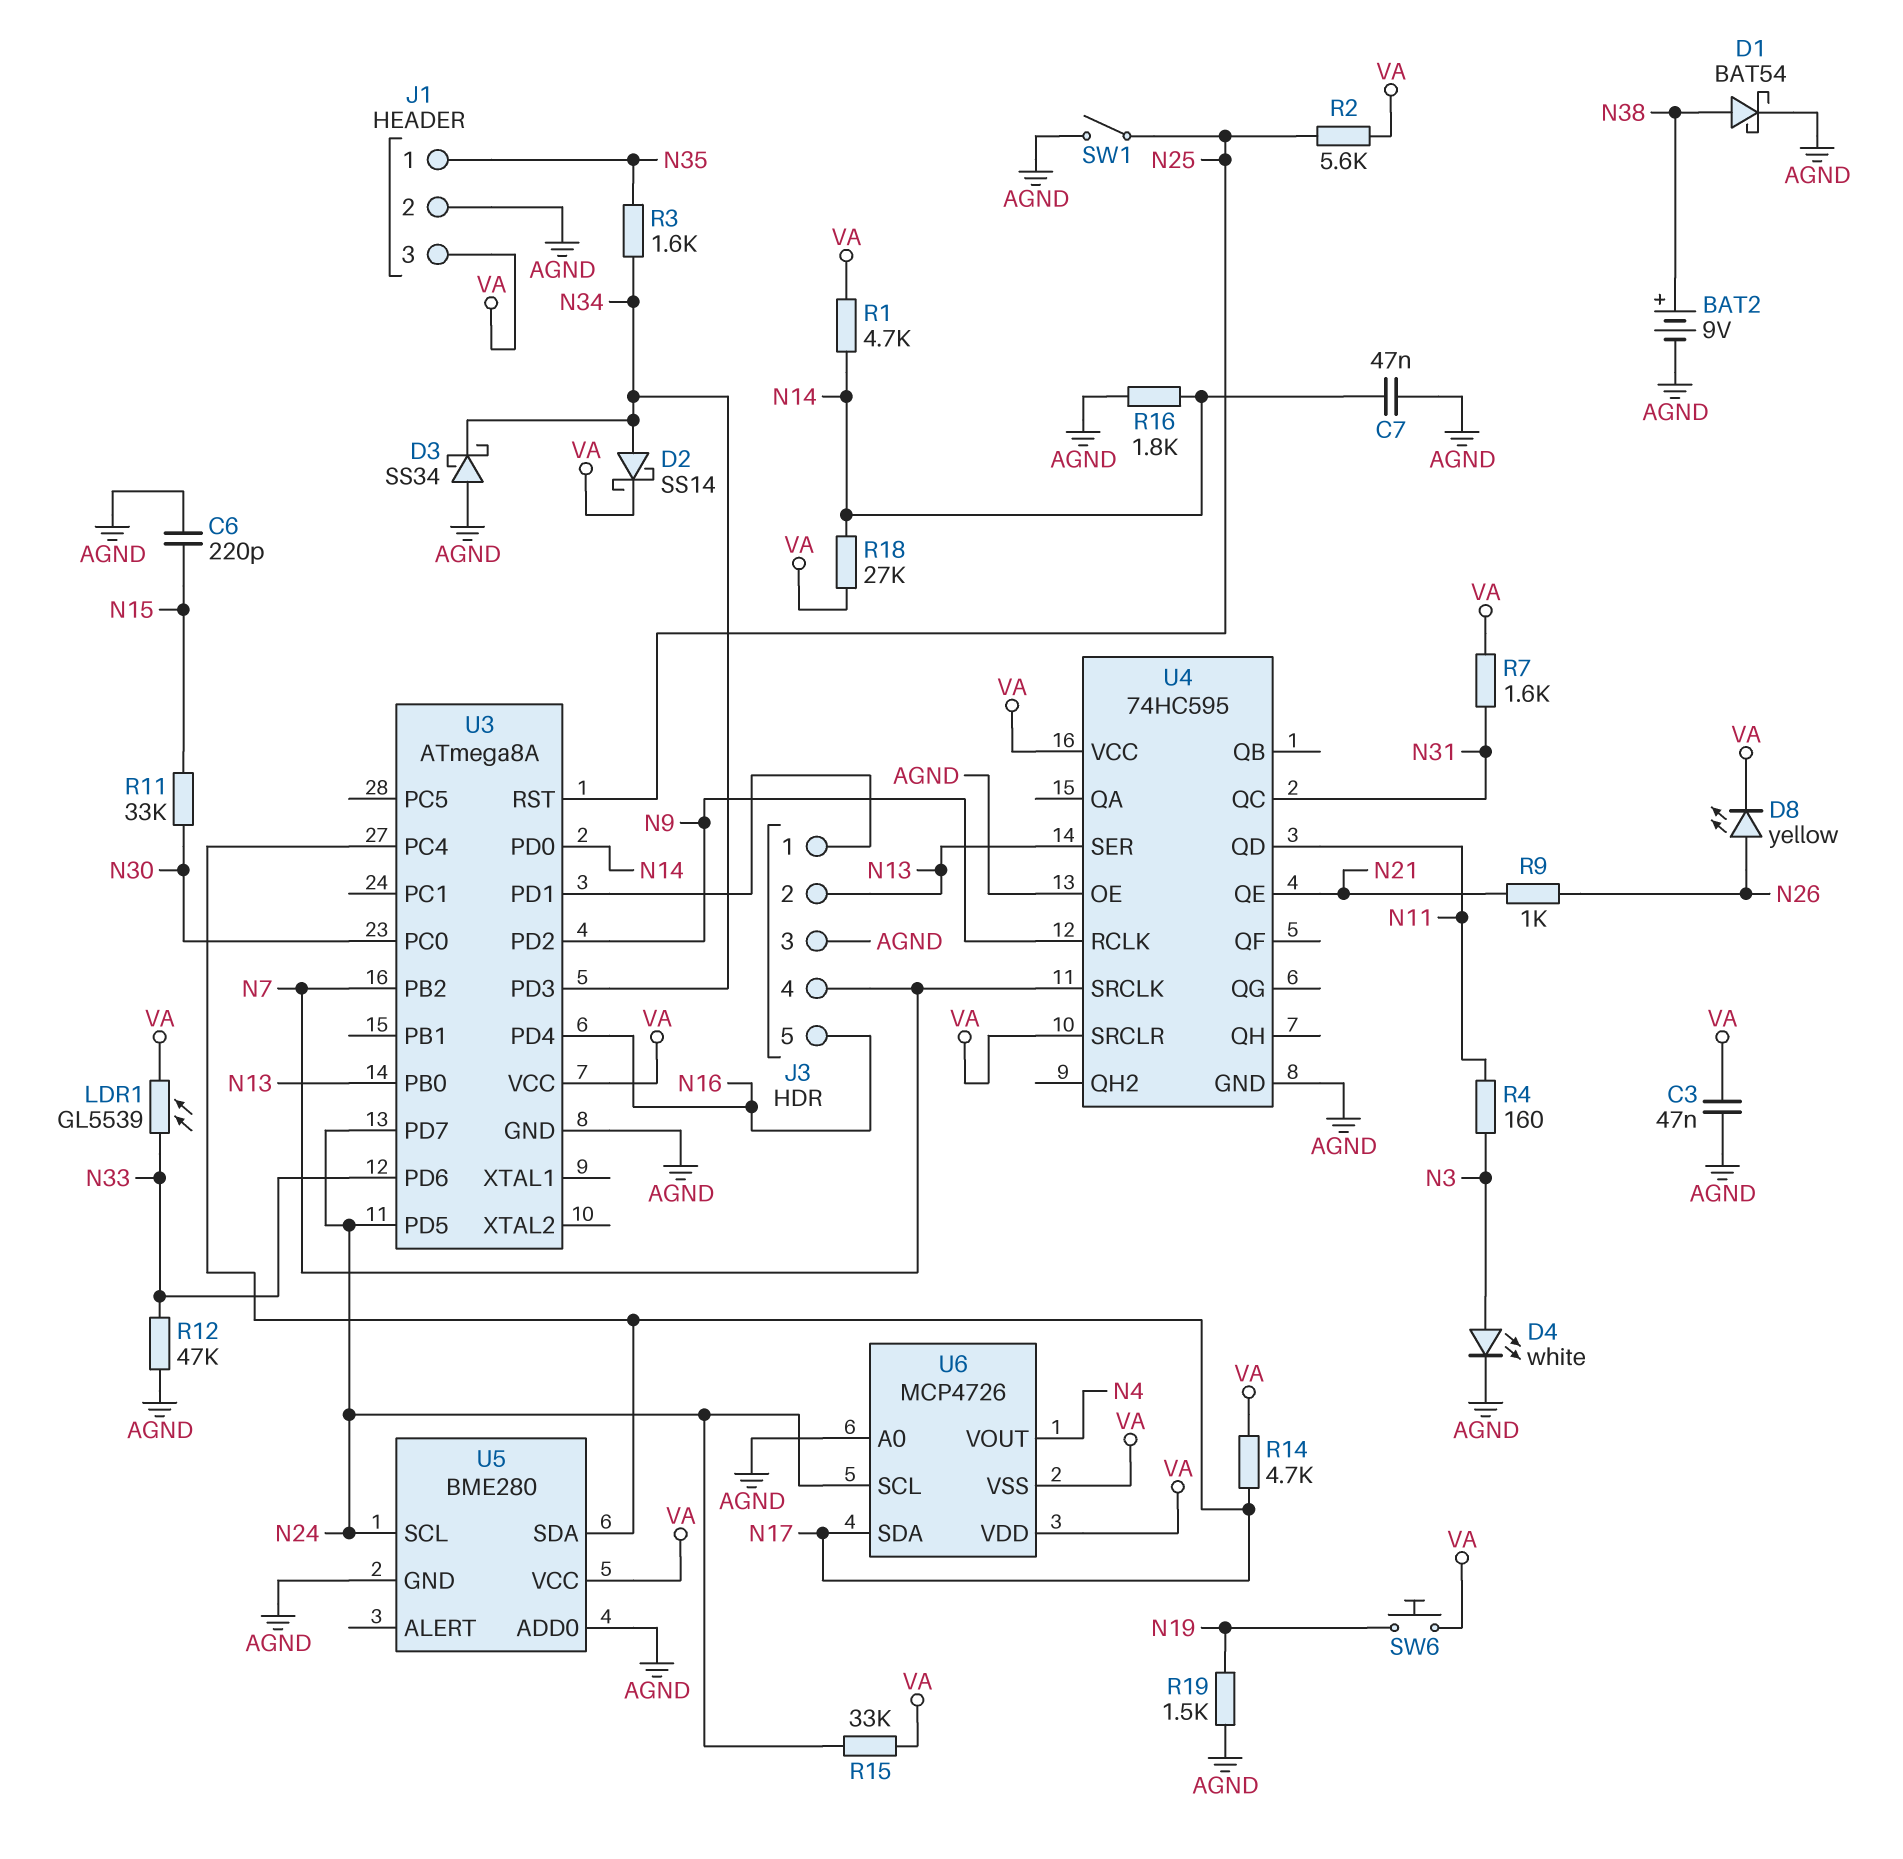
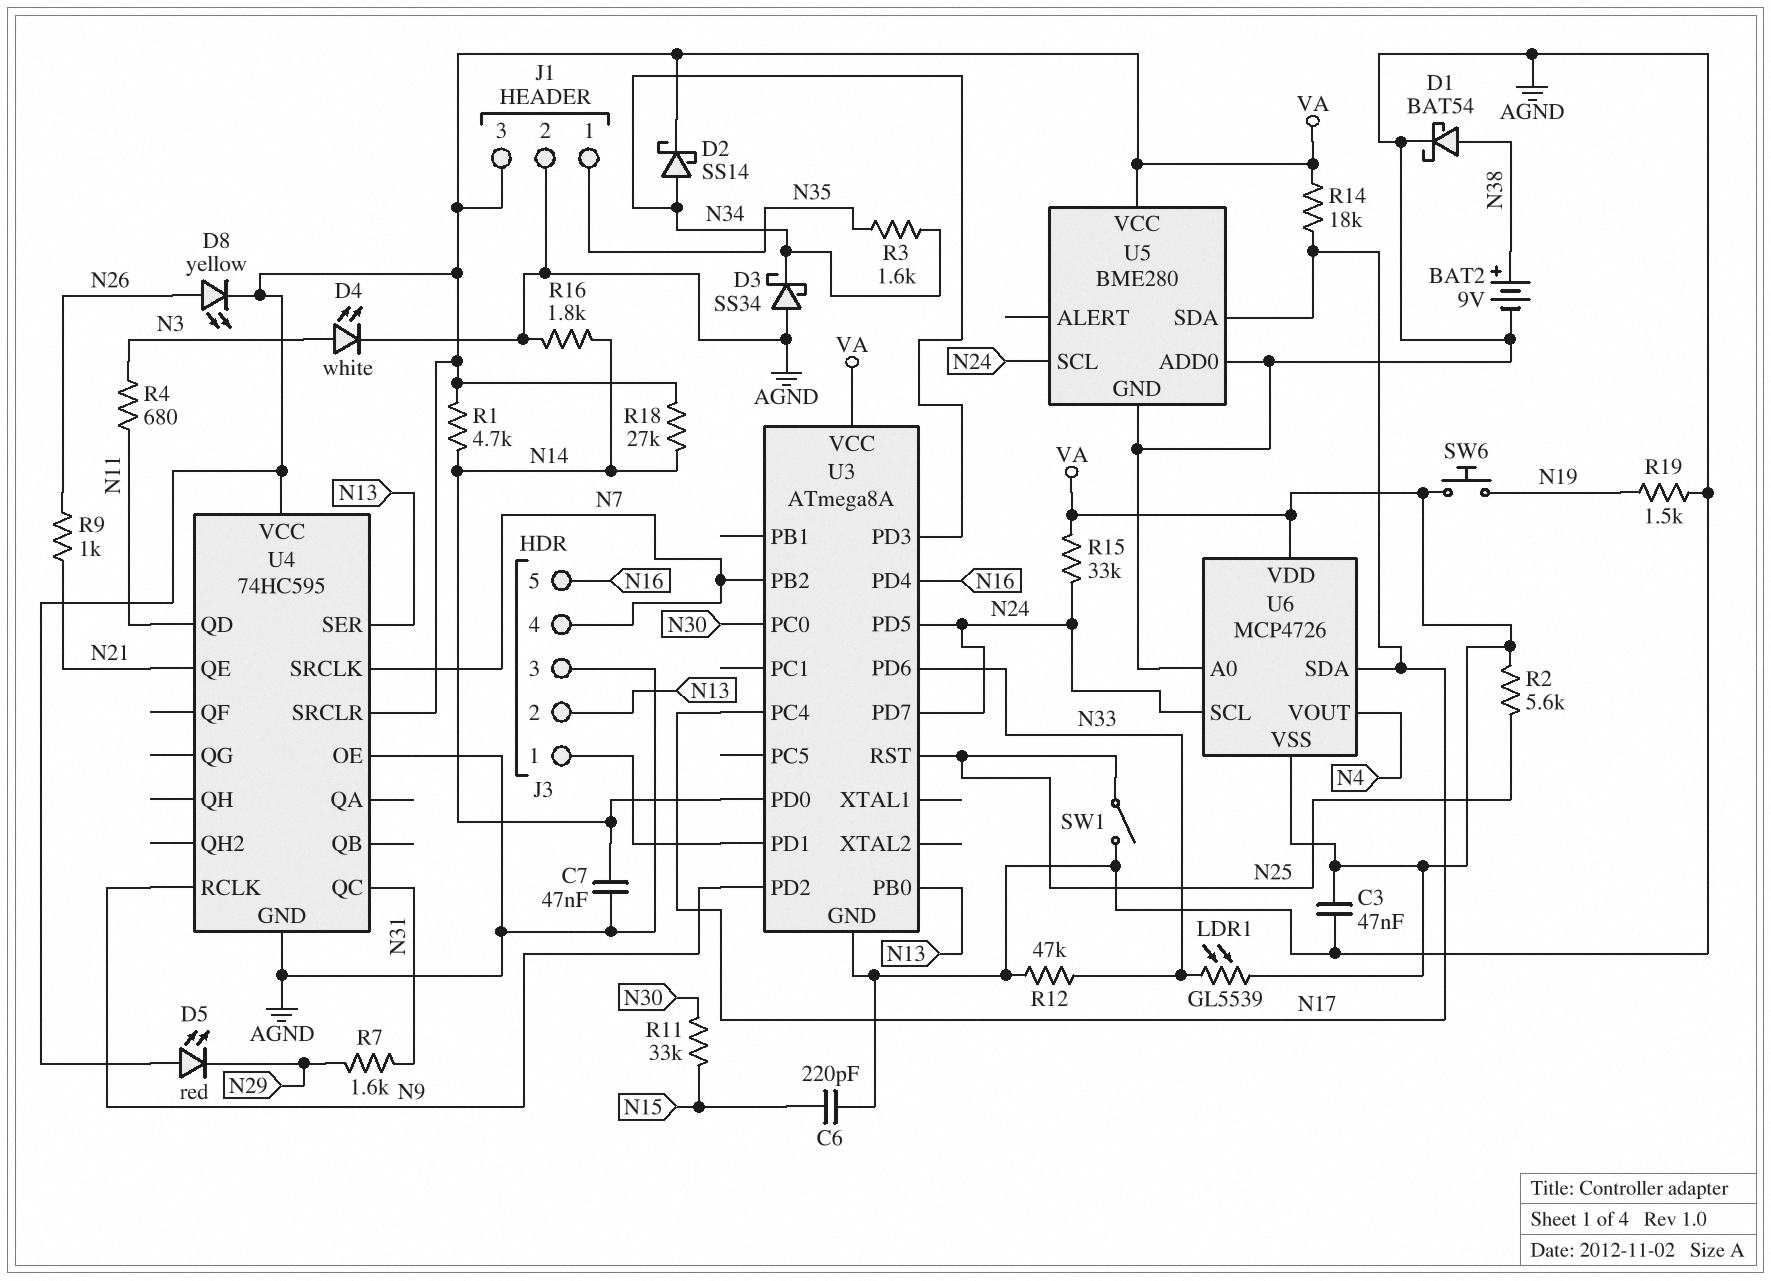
D5: none -> LED red (A VA, K N29)
R4: 160 (N3, N11) -> 680 (N3, N11)
R7: 1.6k (N31, VA) -> 1.6k (N29, N31)
R14: 4.7k (N17, VA) -> 18k (N17, VA)

